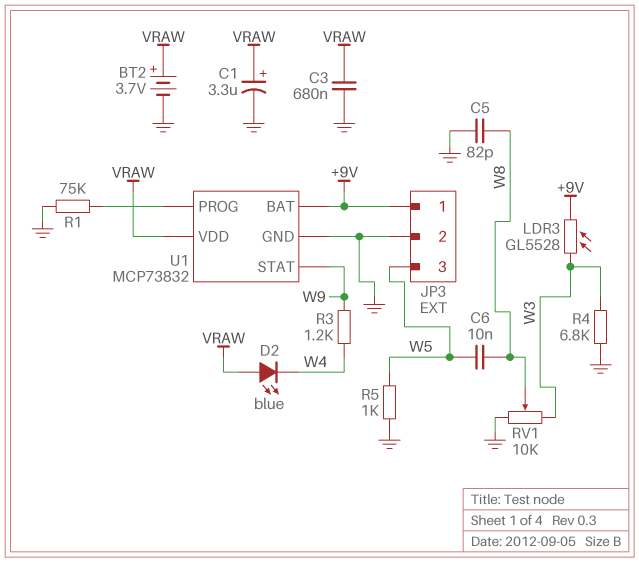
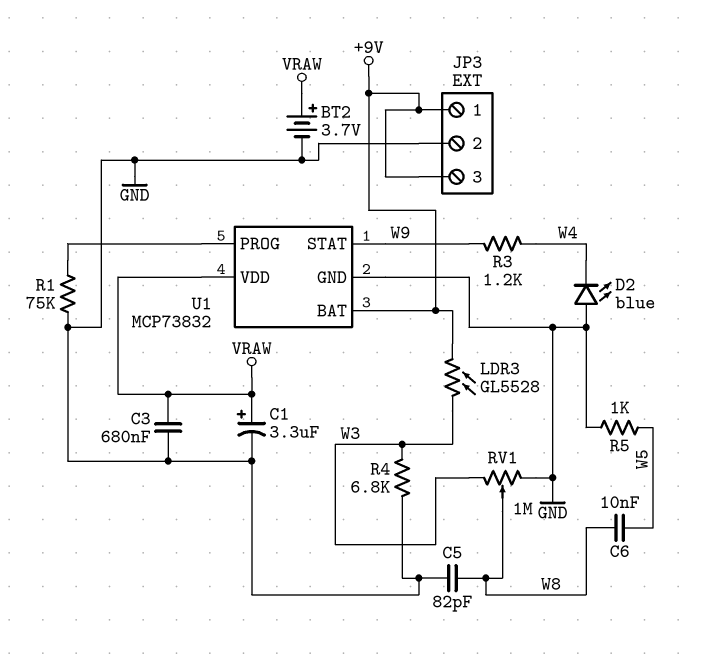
D2: LED blue (A VRAW, K W4) -> LED blue (A GND, K W4)
JP3 pin 3: W5 -> +9V
RV1: 10k (GND, W3, wiper W8) -> 1M (GND, W3, wiper W8)

